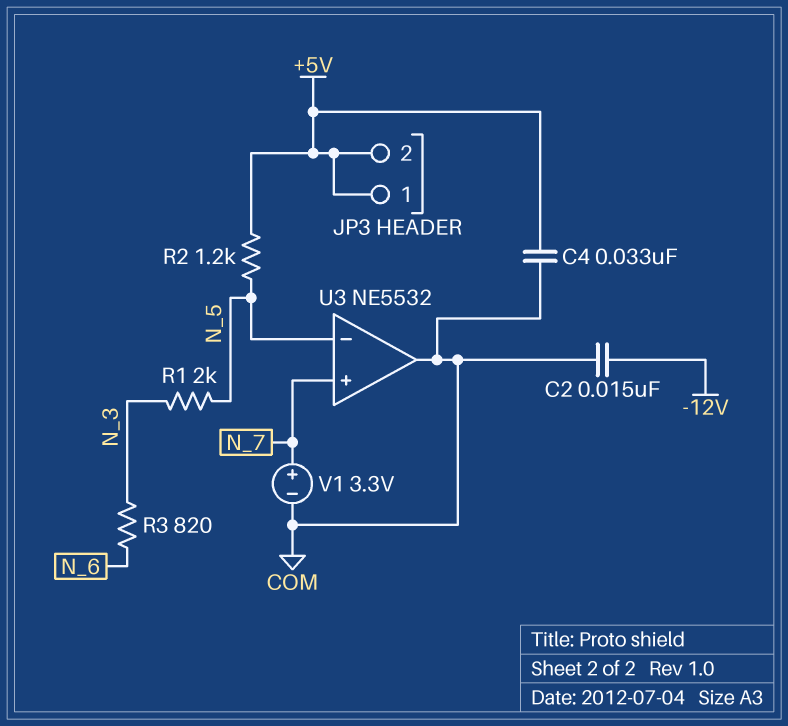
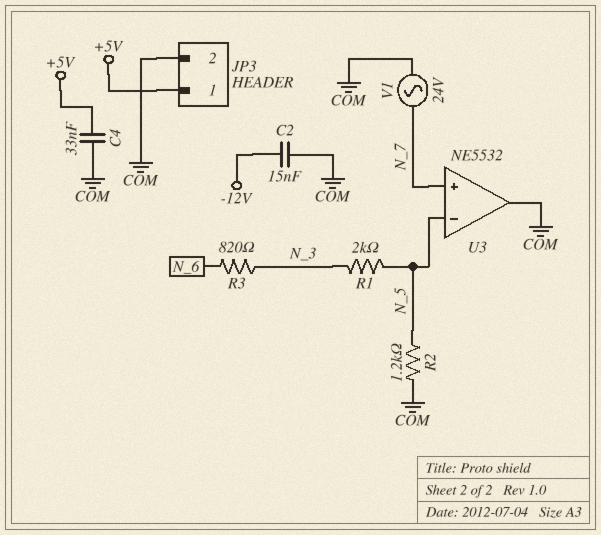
JP3 pin 2: +5V -> COM
R2: 1.2k (+5V, N_5) -> 1.2k (COM, N_5)
V1: 3.3V (plus N_7, minus COM) -> AC 24V (COM, N_7)

